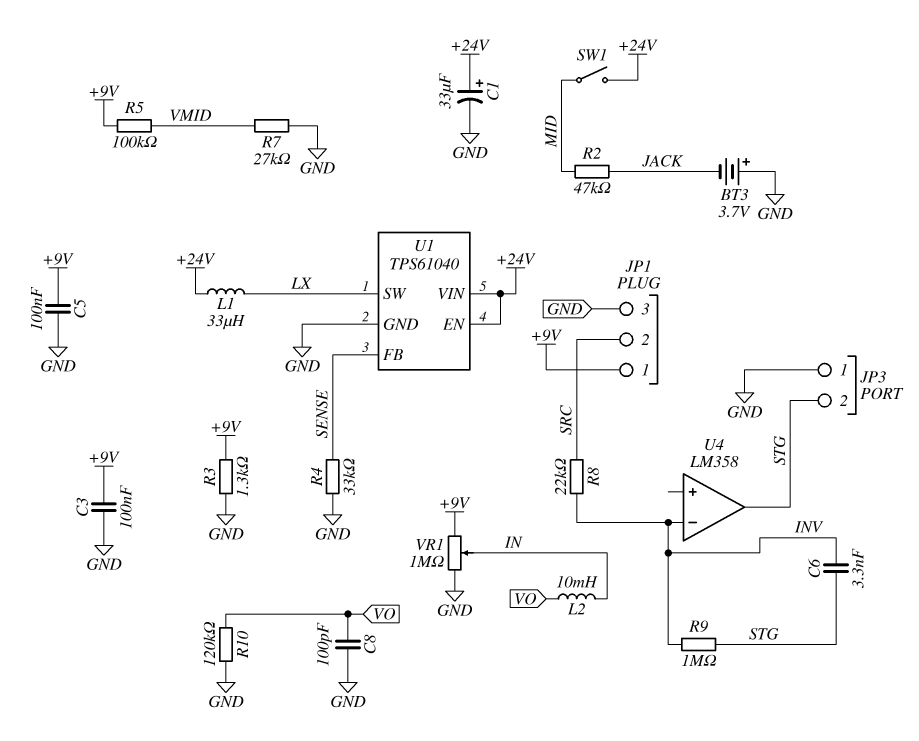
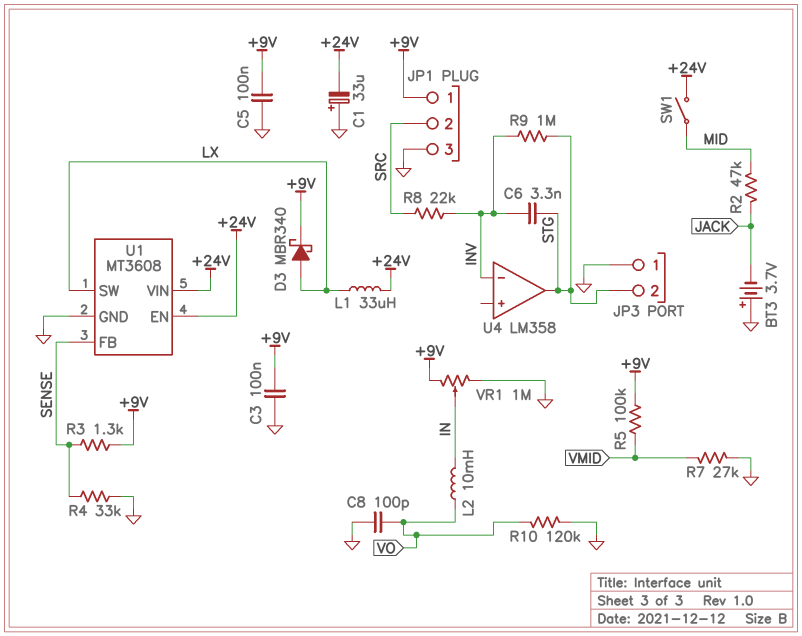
C1: 33uF (plus +24V, minus GND) -> 33uF (plus GND, minus +24V)
D3: none -> schottky MBR340 (A LX, K +9V)
R3: 1.3k (+9V, GND) -> 1.3k (+9V, SENSE)
U1: TPS61040 -> MT3608

